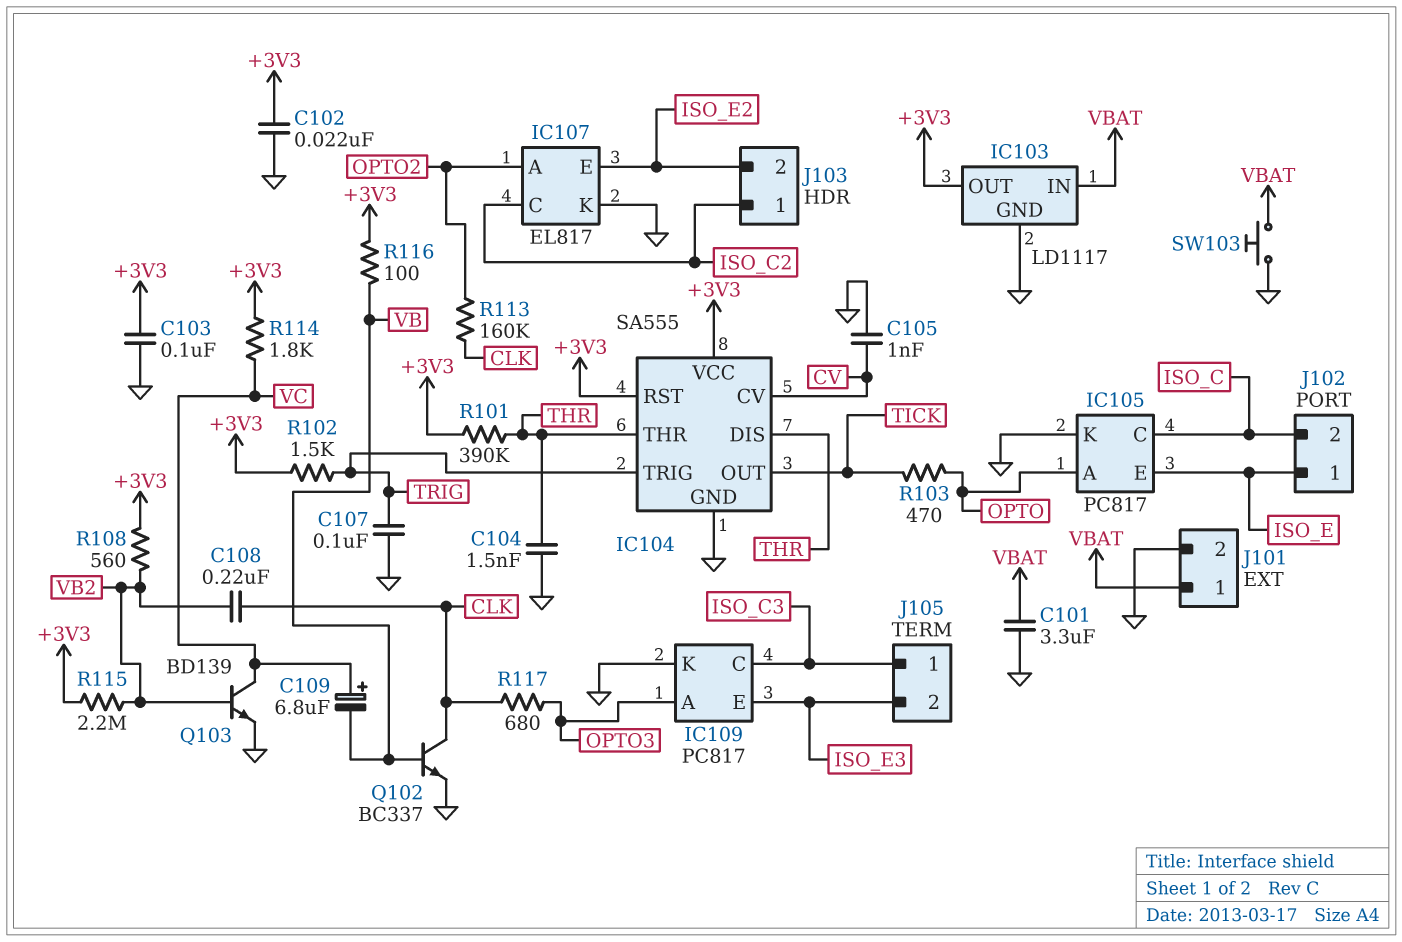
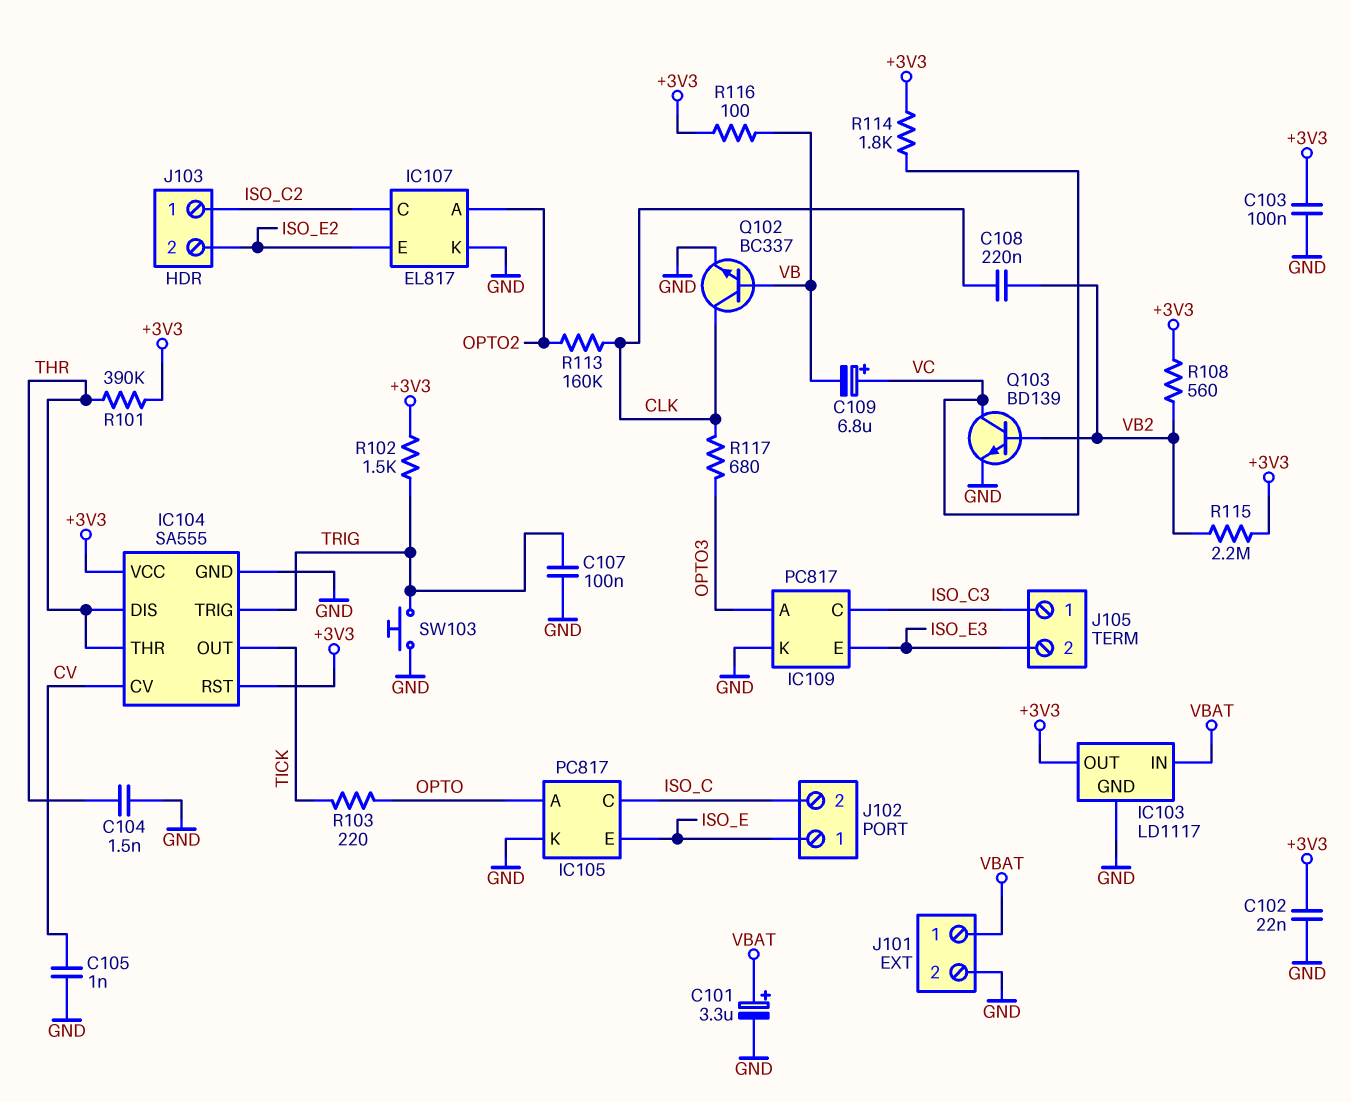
C101: 3.3uF (GND, VBAT) -> 3.3uF (plus VBAT, minus GND)
R103: 470 (OPTO, TICK) -> 220 (OPTO, TICK)
SW103: button (GND, VBAT) -> button (GND, TRIG)

